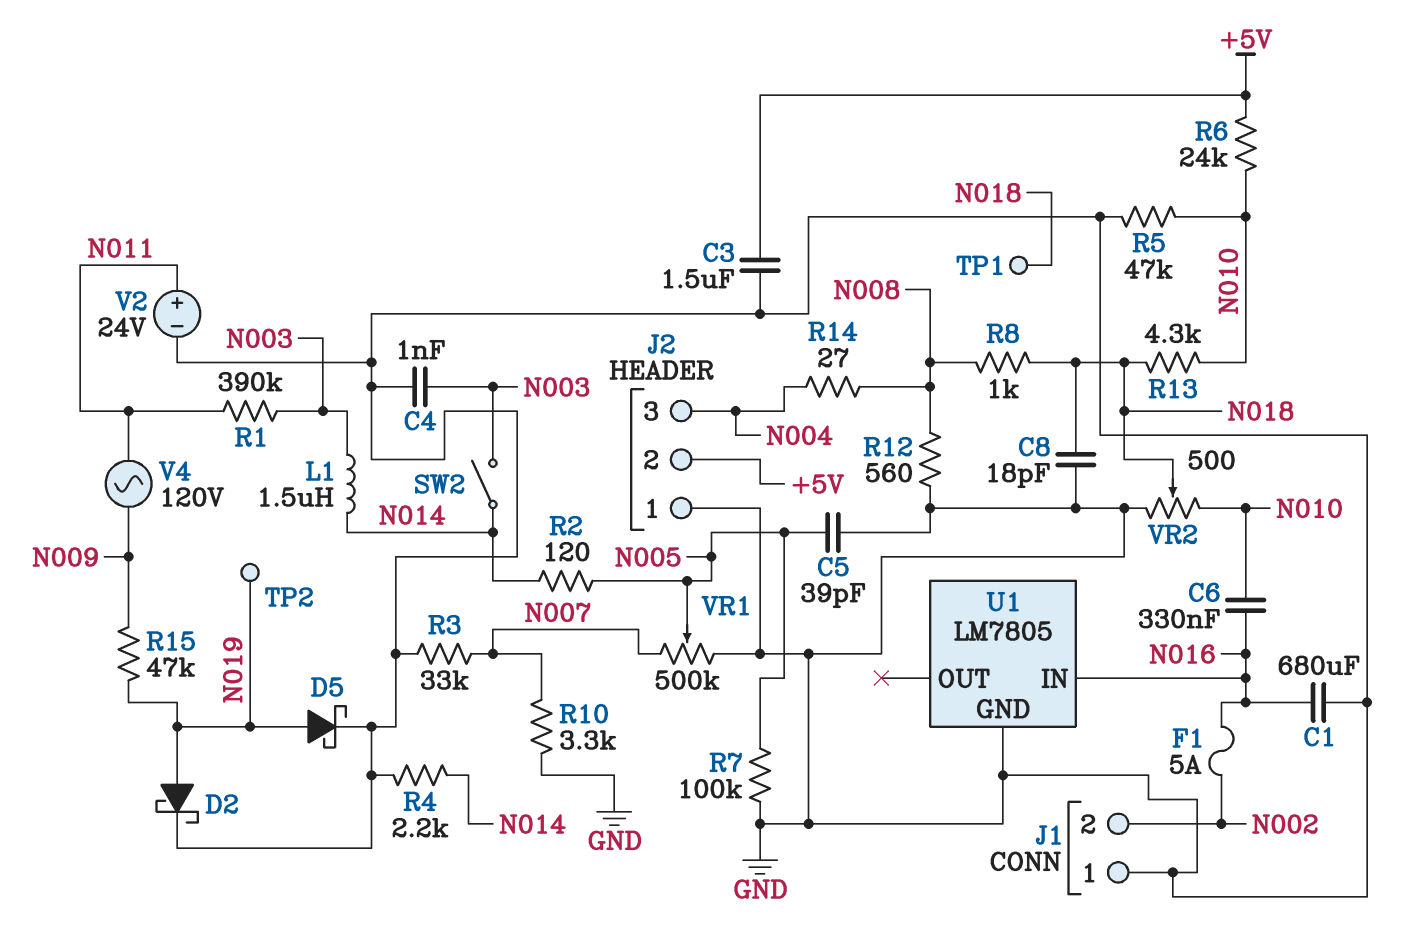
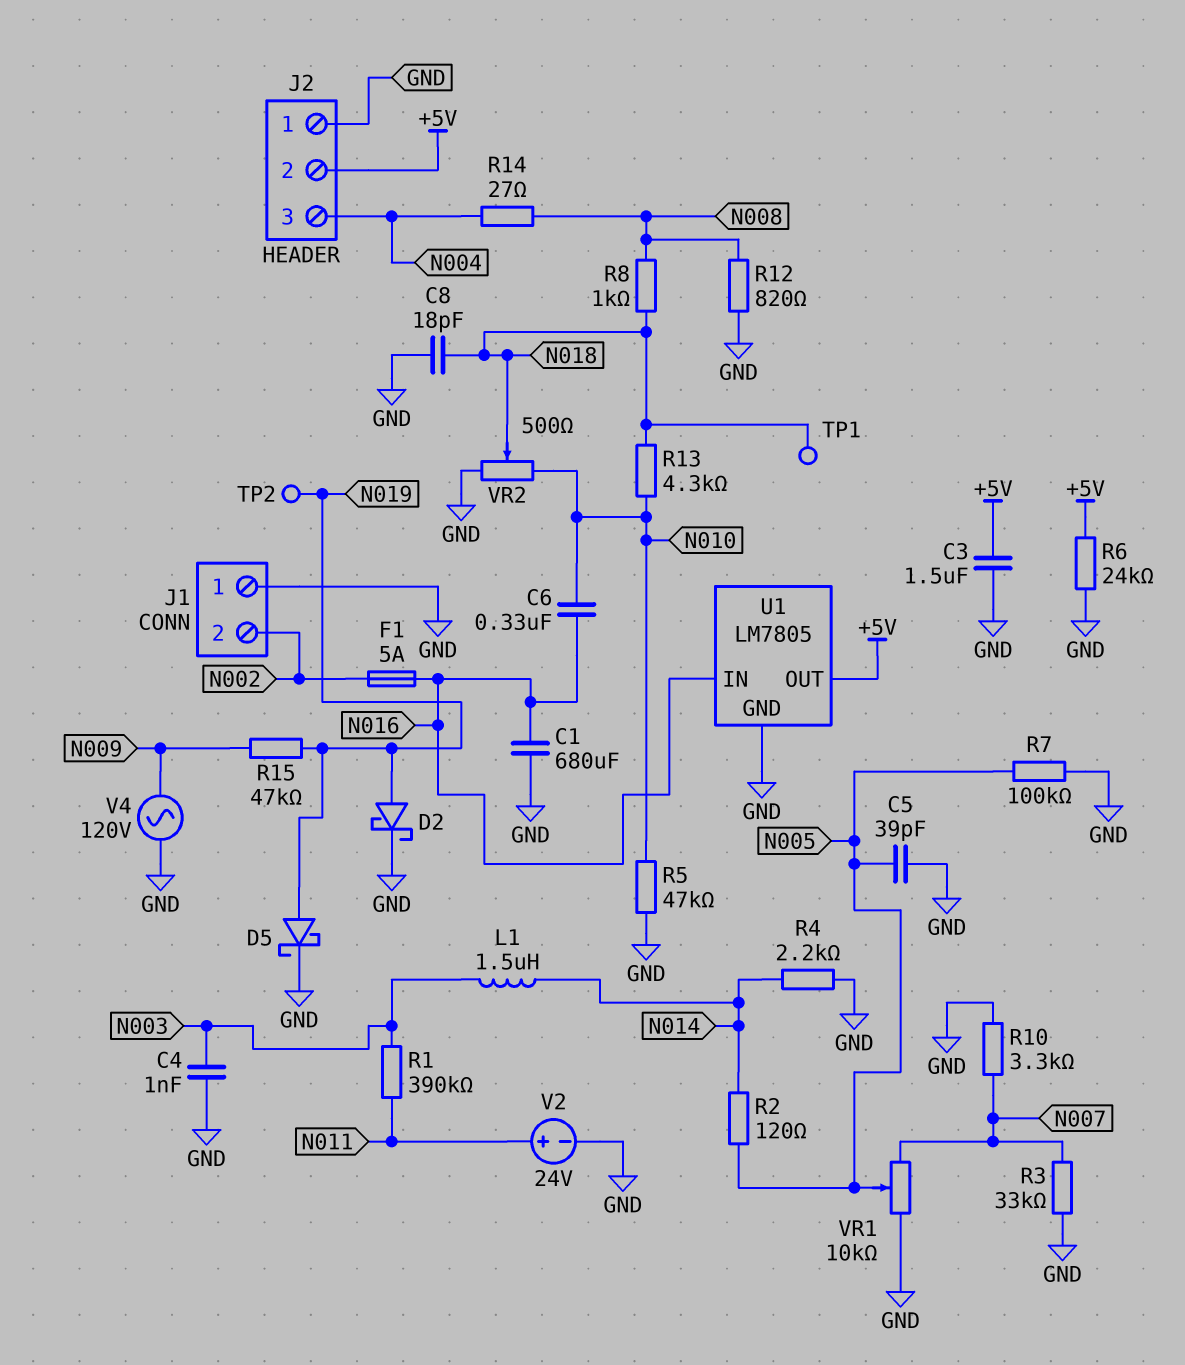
R6: 24k (+5V, N010) -> 24k (+5V, GND)
R12: 560 (GND, N008) -> 820 (GND, N008)
SW2: switch (N003, N014) -> none
U1 pin OUT: none -> +5V
V4: AC 120V (N009, N011) -> AC 120V (GND, N009)
VR1: 500k (GND, N007, wiper N005) -> 10k (GND, N007, wiper N005)

